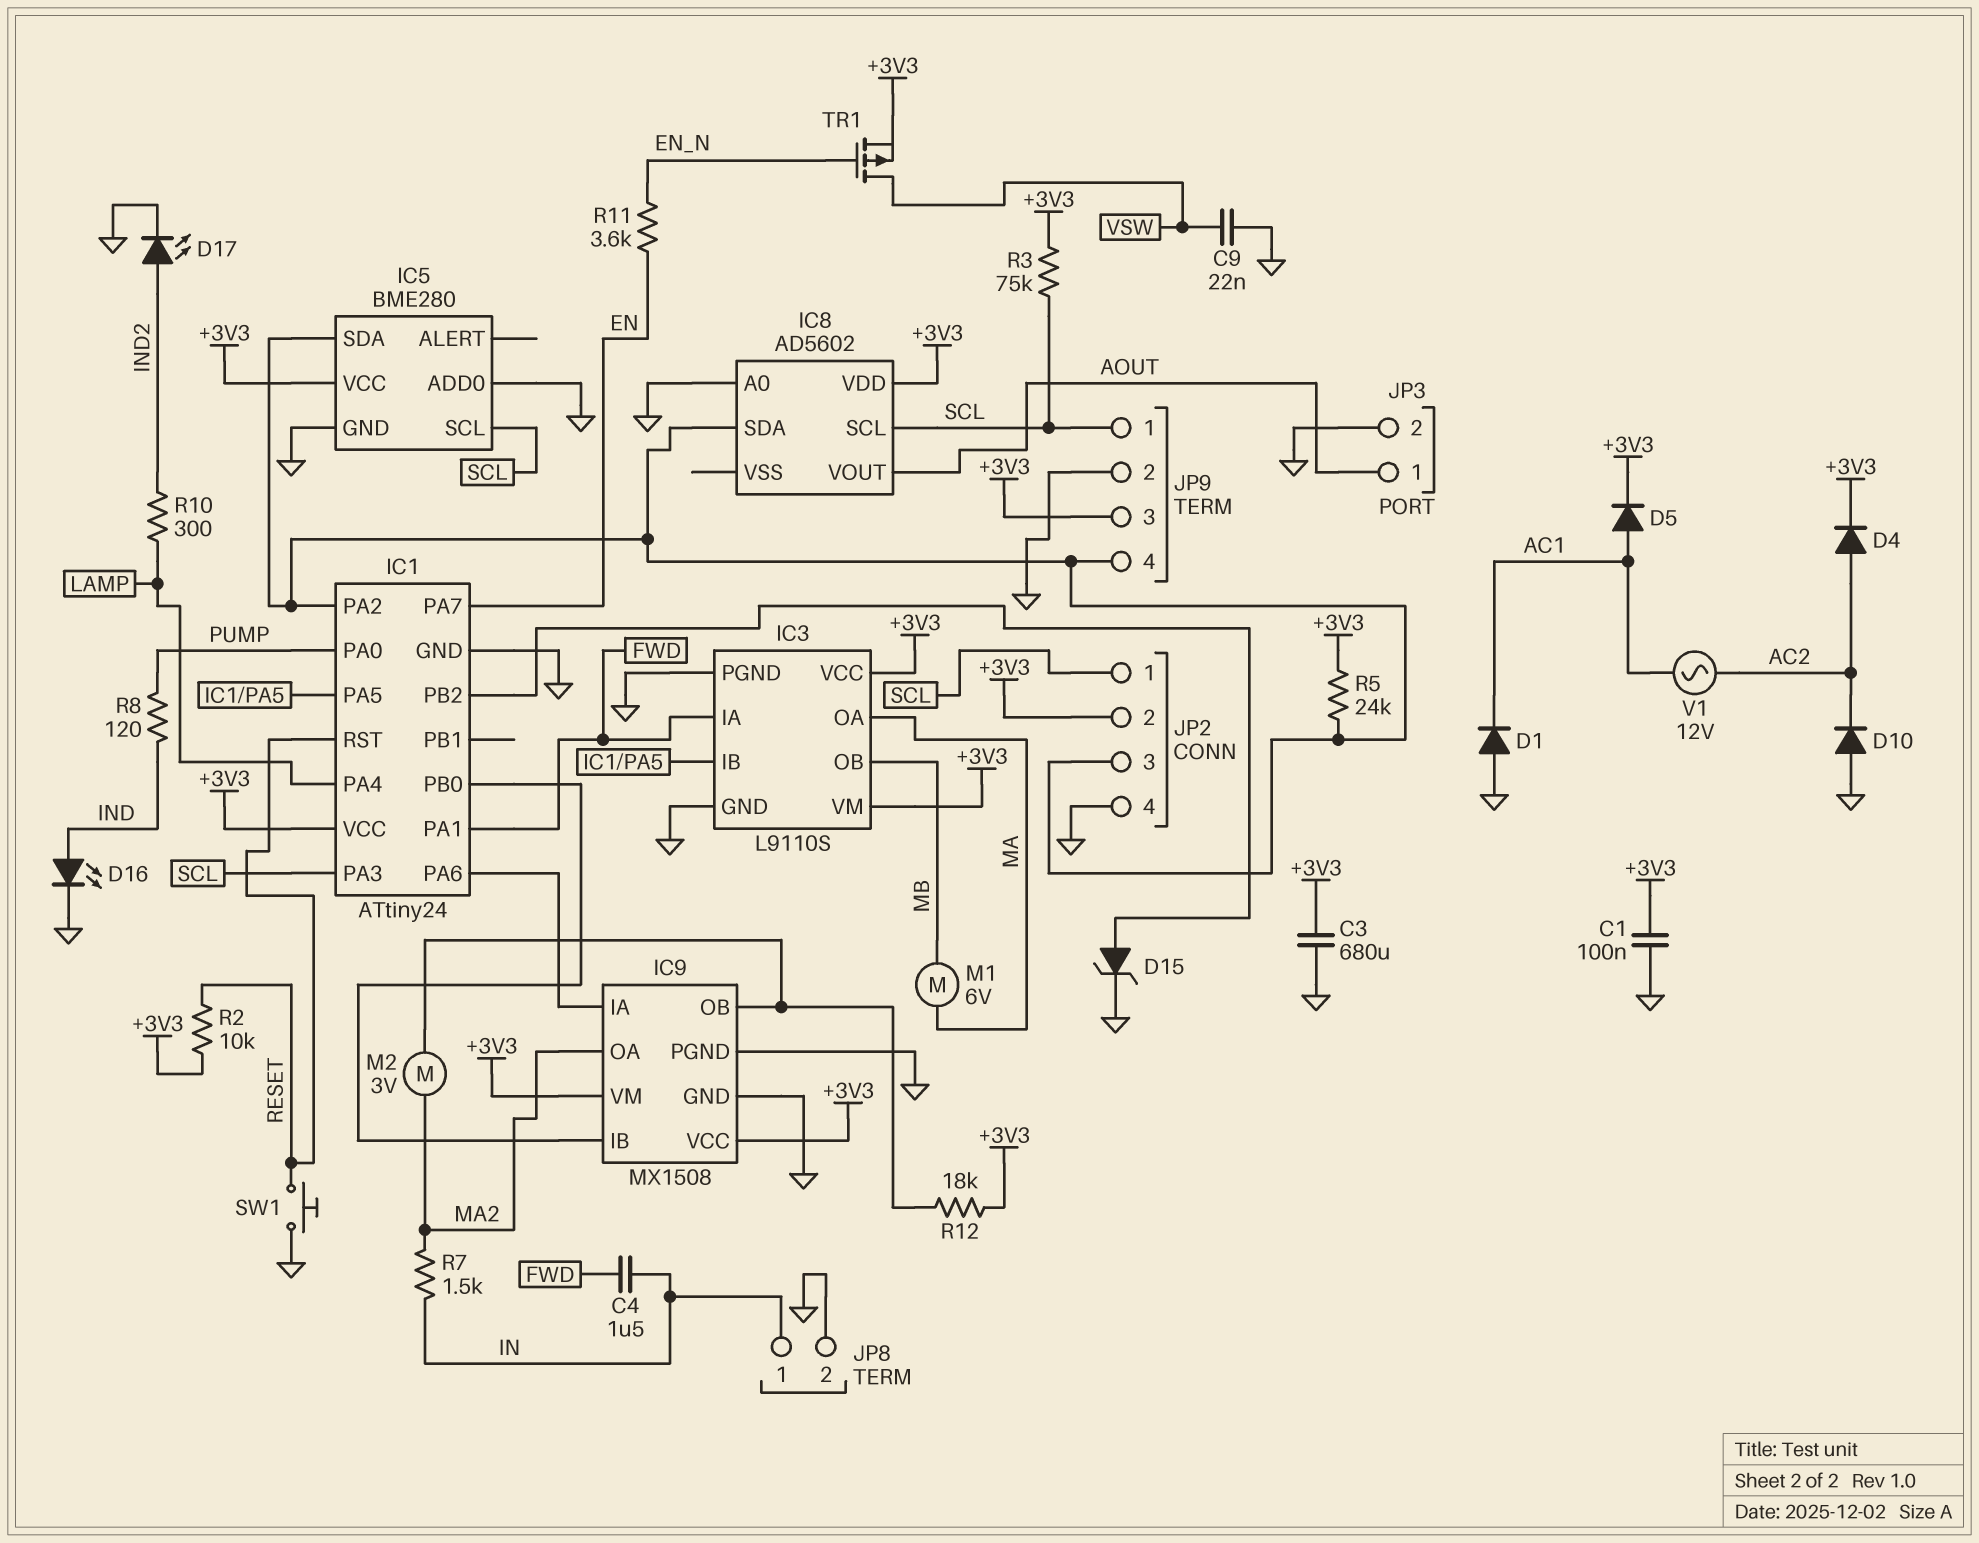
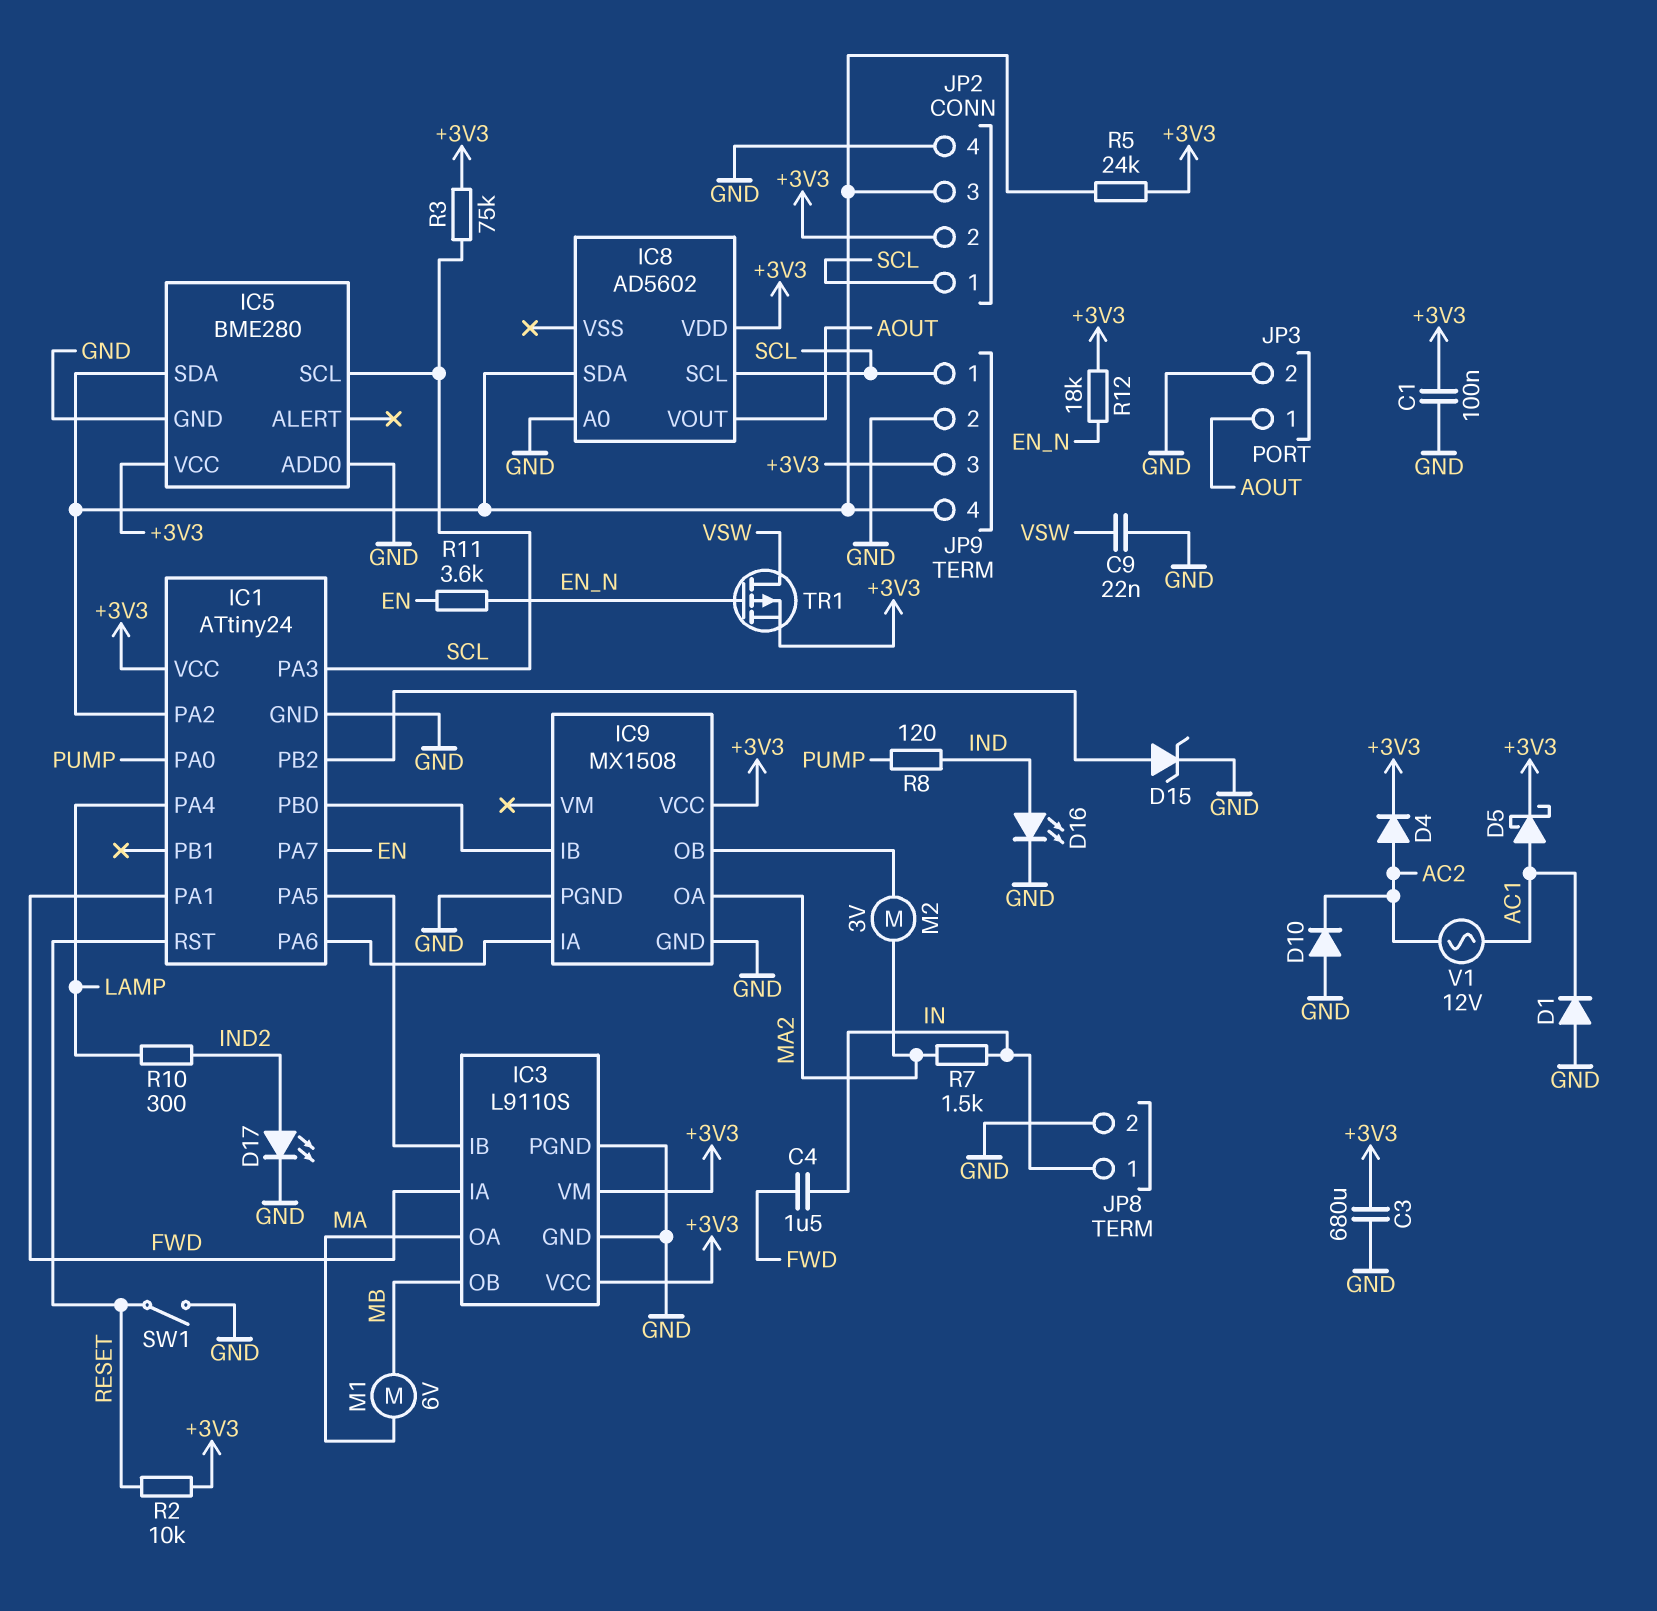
D5: diode (A AC1, K +3V3) -> schottky (A AC1, K +3V3)
IC9 pin VM: +3V3 -> none
R12: 18k (+3V3, IC9/OB) -> 18k (+3V3, EN_N)
SW1: button (GND, RESET) -> switch (GND, RESET)

